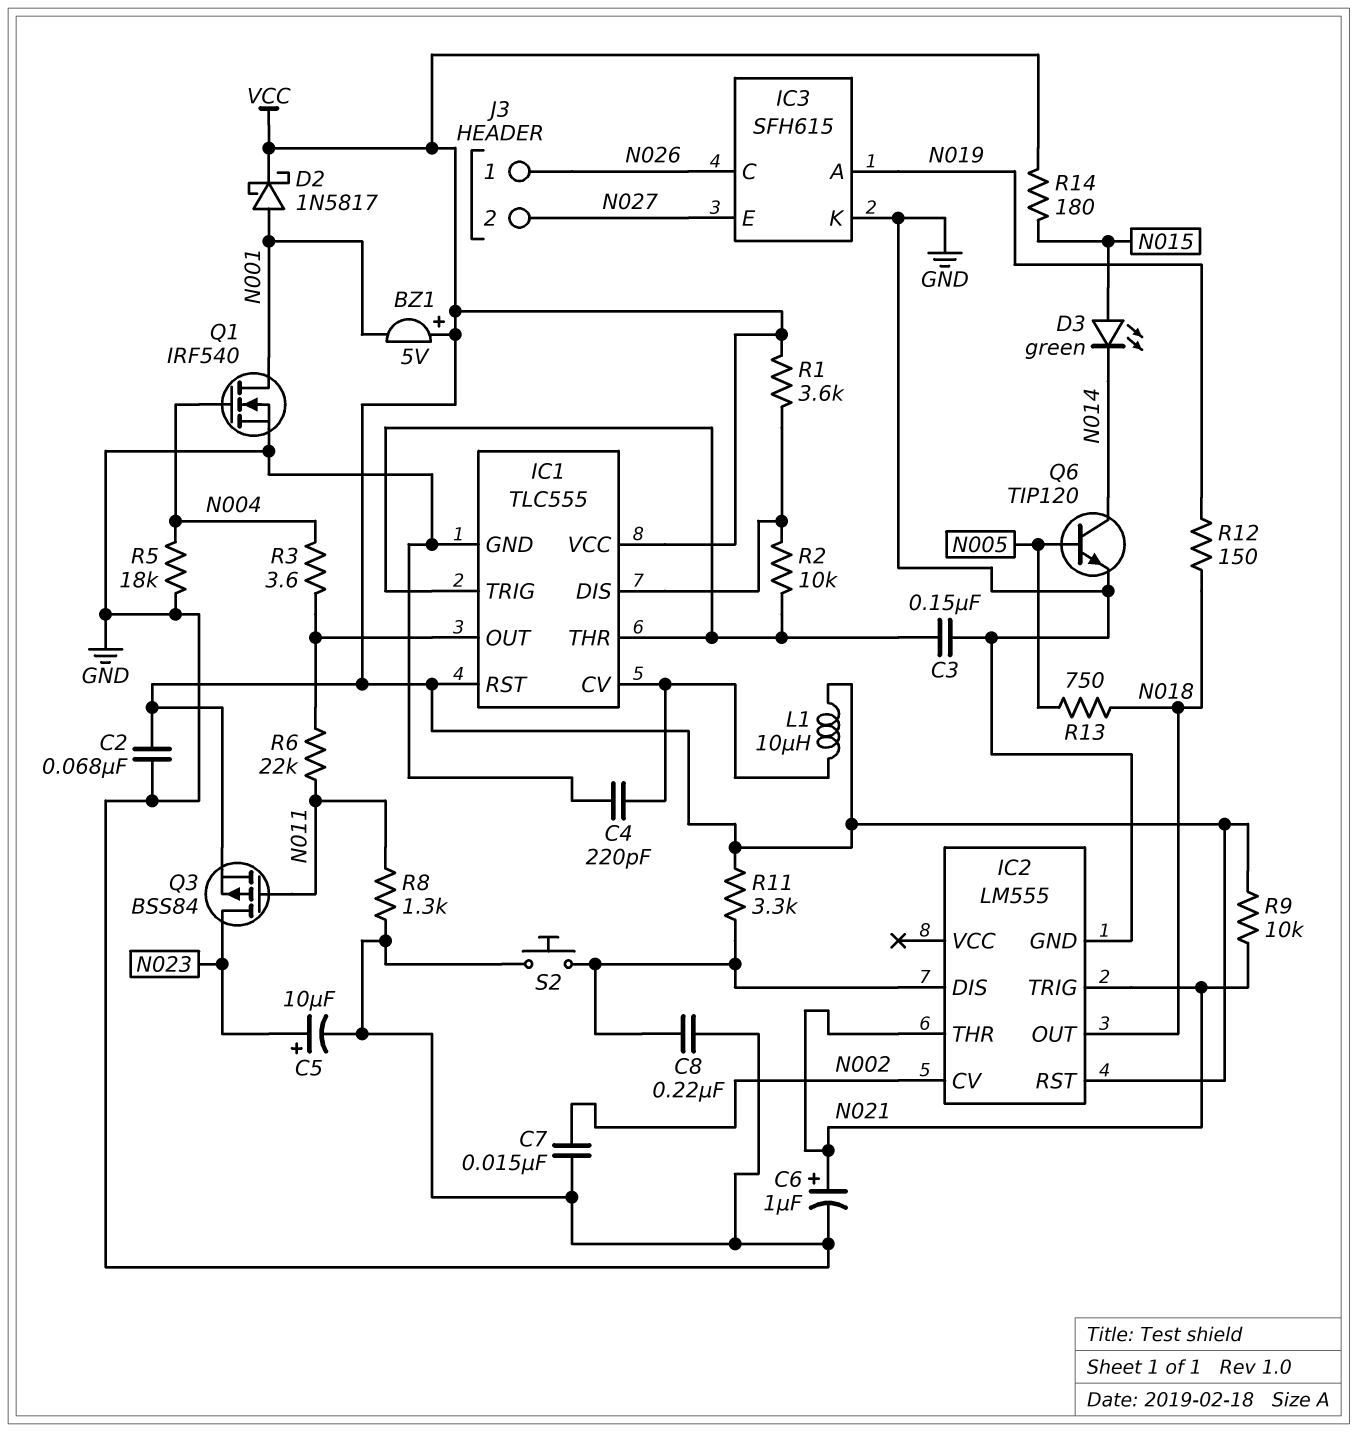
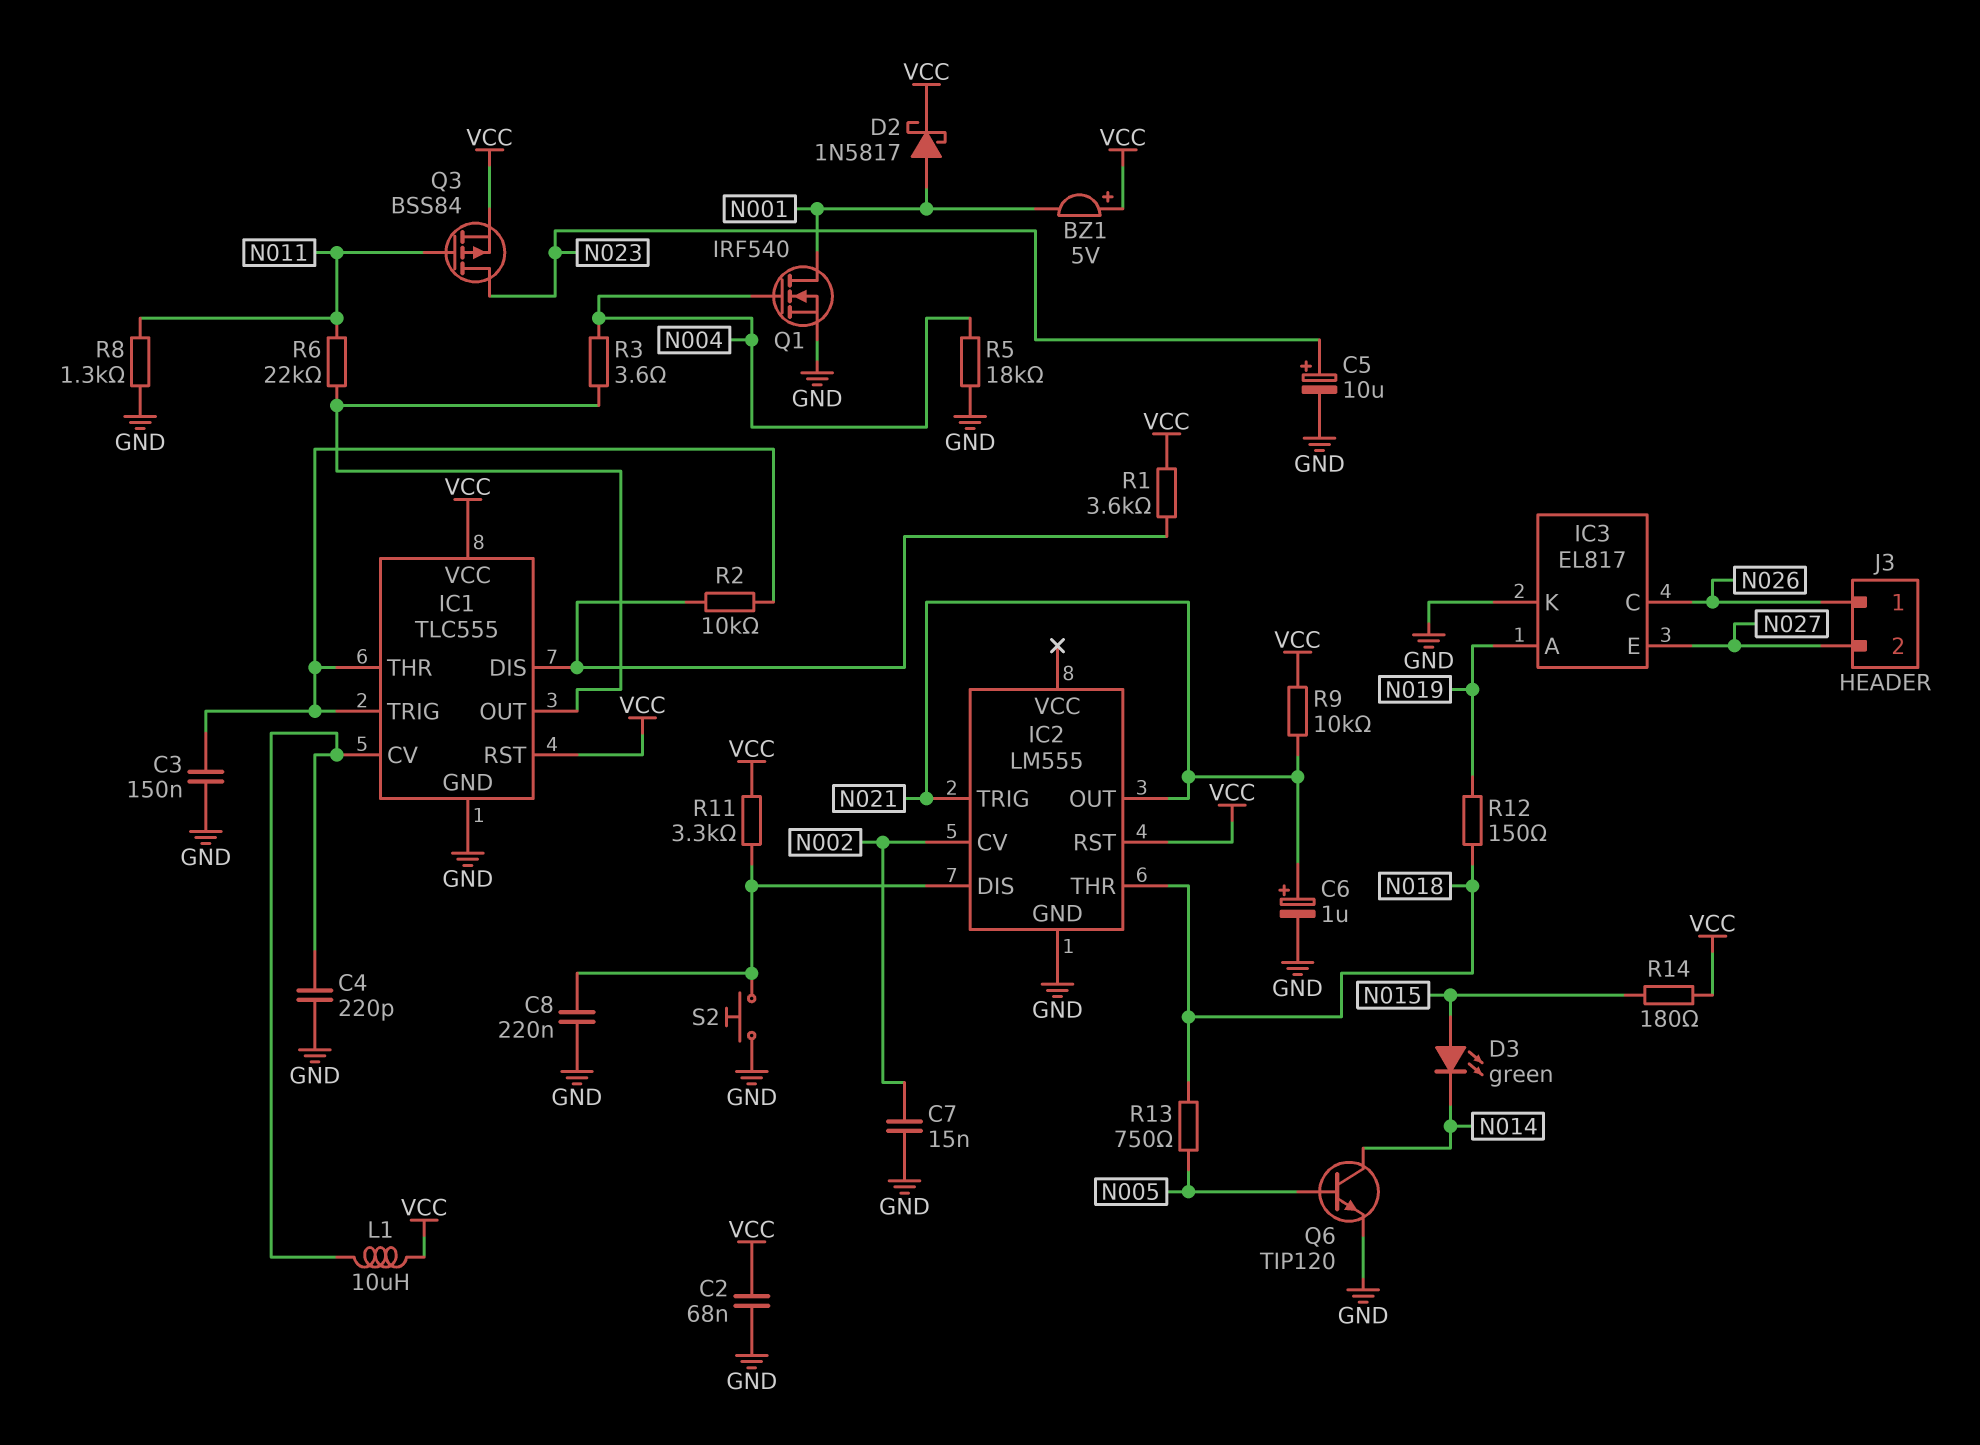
IC2 pin OUT: N018 -> N021
IC2 pin THR: N021 -> N018
IC3: SFH615 -> EL817

